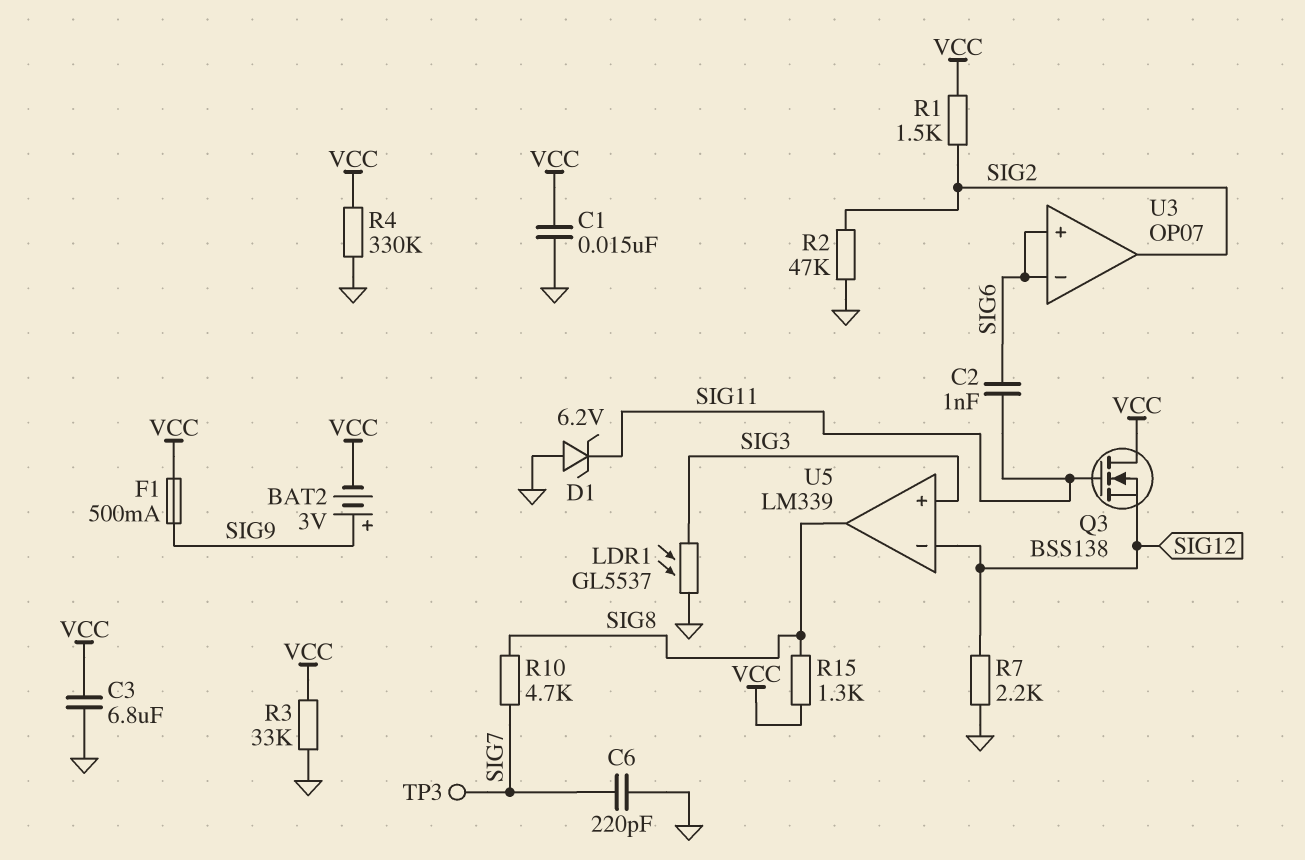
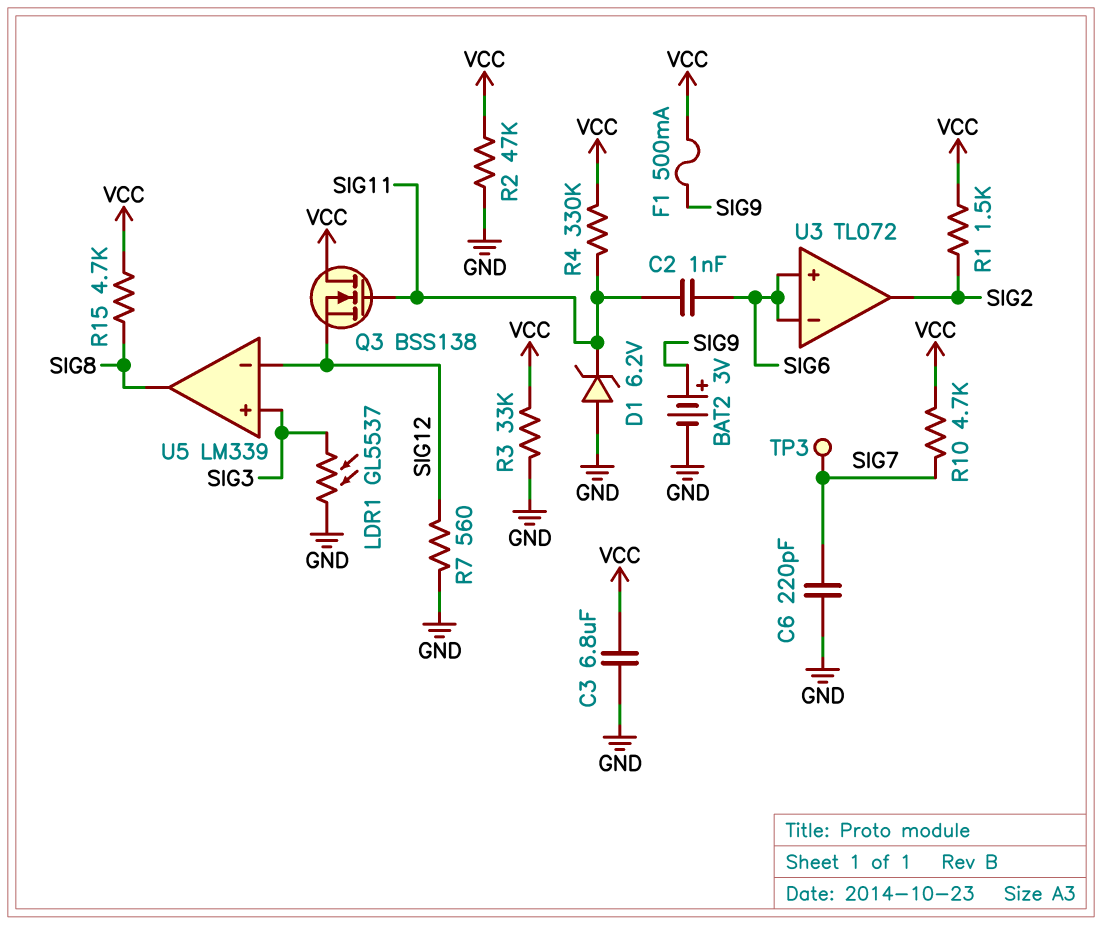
BAT2: 3V (plus SIG9, minus VCC) -> 3V (plus SIG9, minus GND)
C1: 15nF (GND, VCC) -> none
R2: 47k (GND, SIG2) -> 47k (GND, VCC)
R4: 330k (GND, VCC) -> 330k (SIG11, VCC)
R7: 2.2k (GND, SIG12) -> 560 (GND, SIG12)
R10: 4.7k (SIG7, SIG8) -> 4.7k (SIG7, VCC)
R15: 1.3k (SIG8, VCC) -> 4.7k (SIG8, VCC)
U3: OP07 -> TL072

